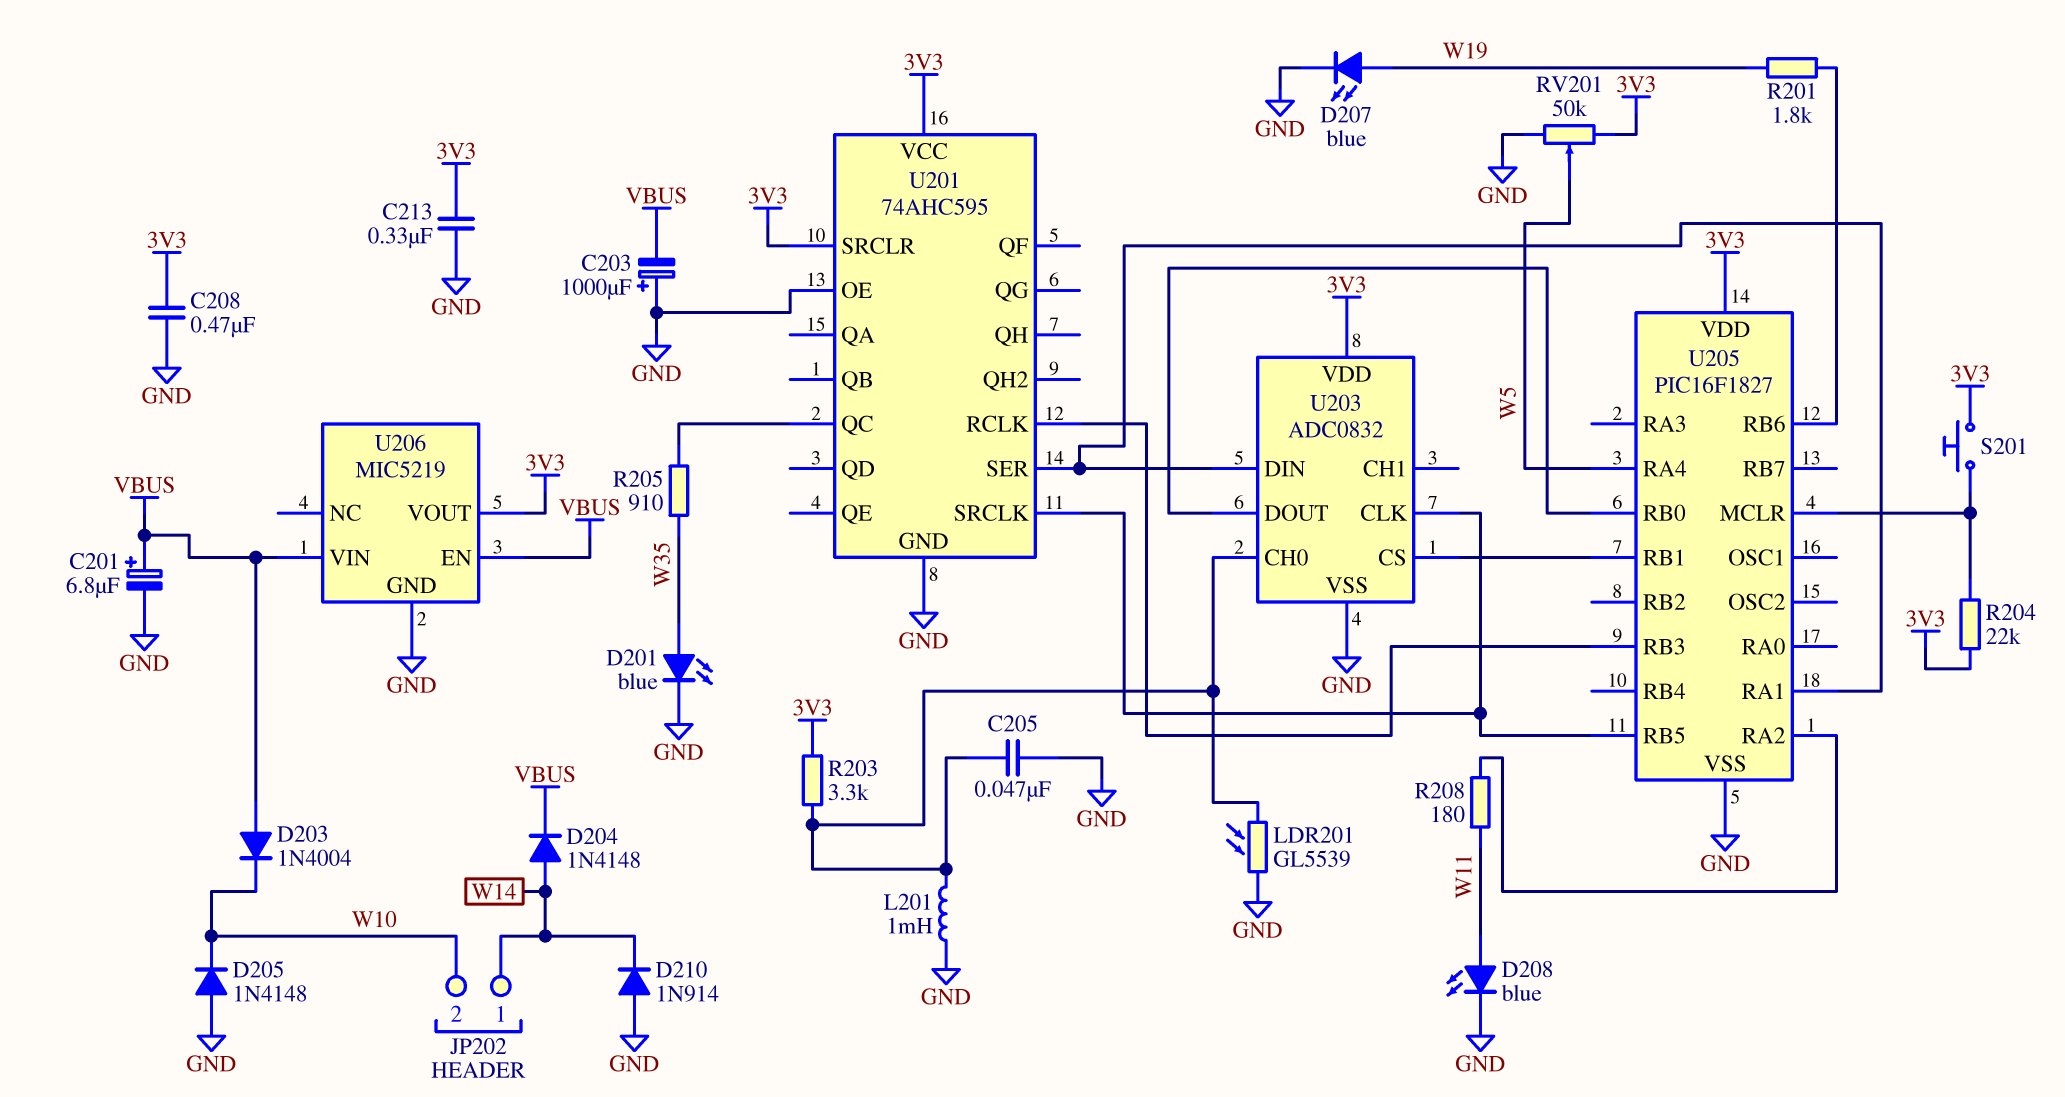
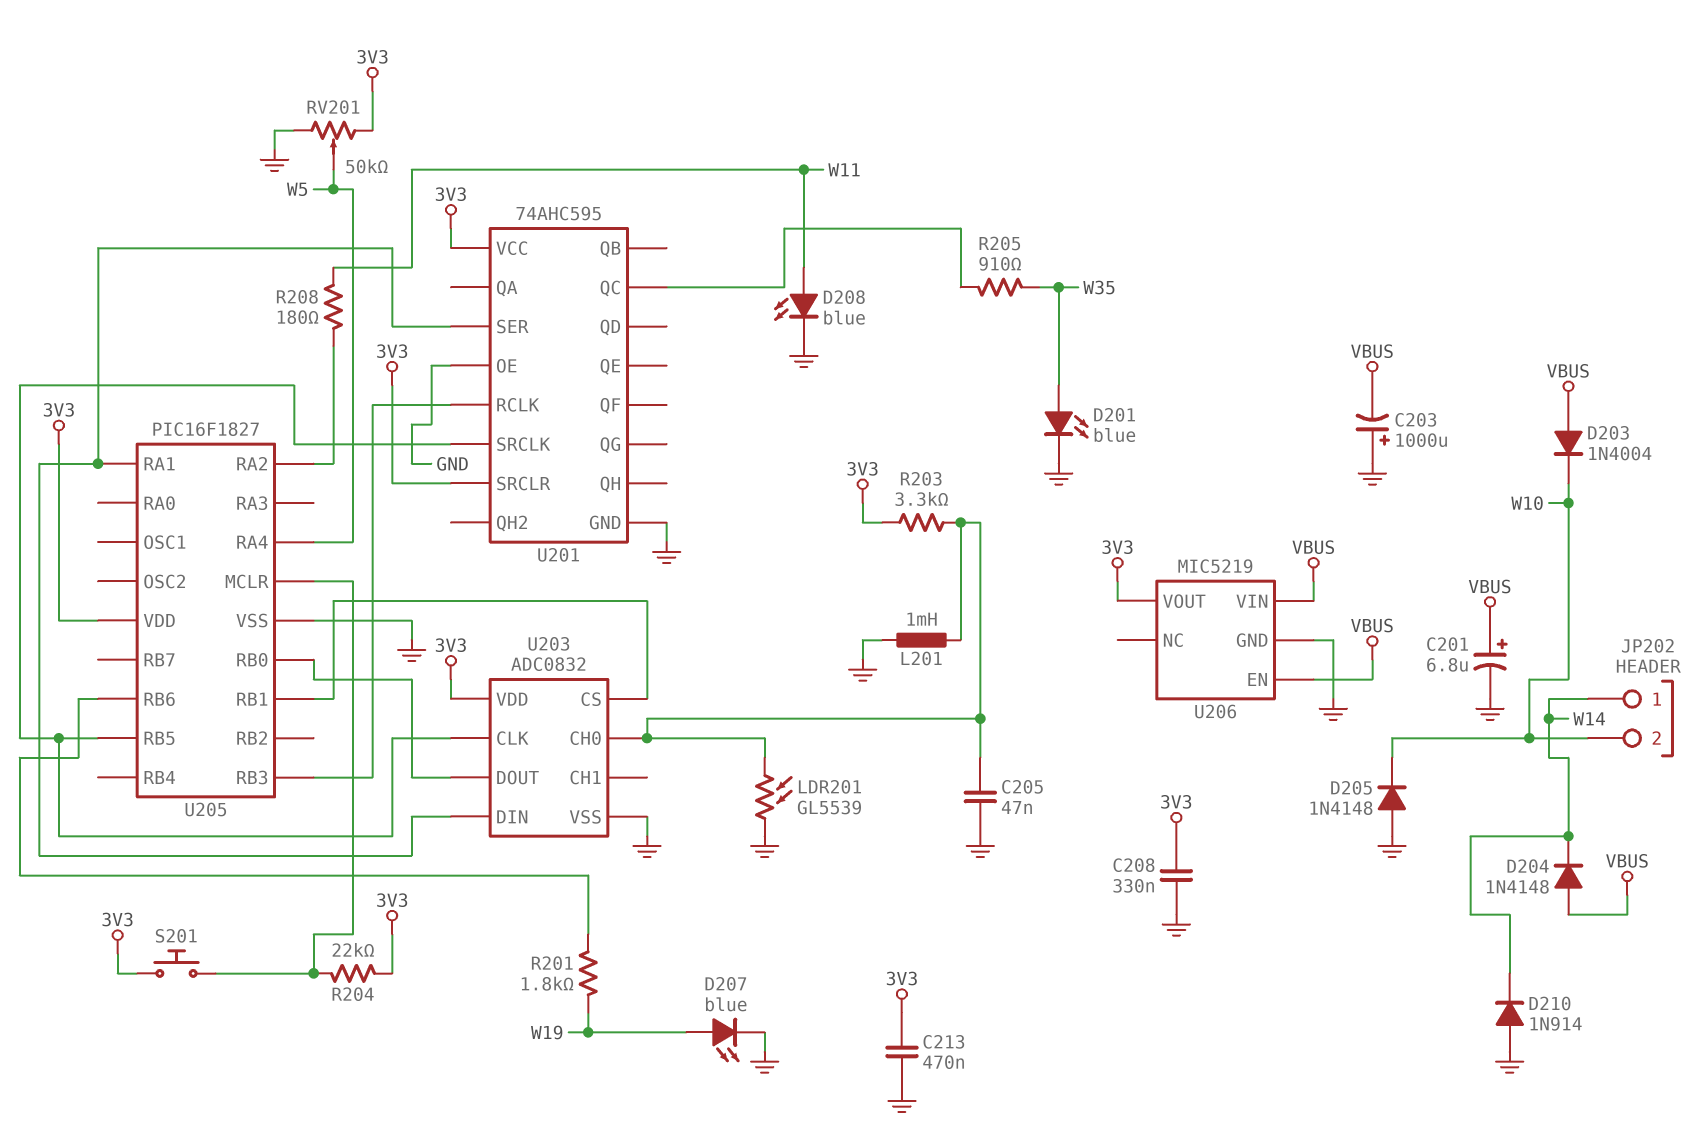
C208: 470nF (3V3, GND) -> 330nF (3V3, GND)
C213: 330nF (3V3, GND) -> 470nF (3V3, GND)
D204: diode 1N4148 (A W14, K VBUS) -> diode 1N4148 (A VBUS, K W14)

